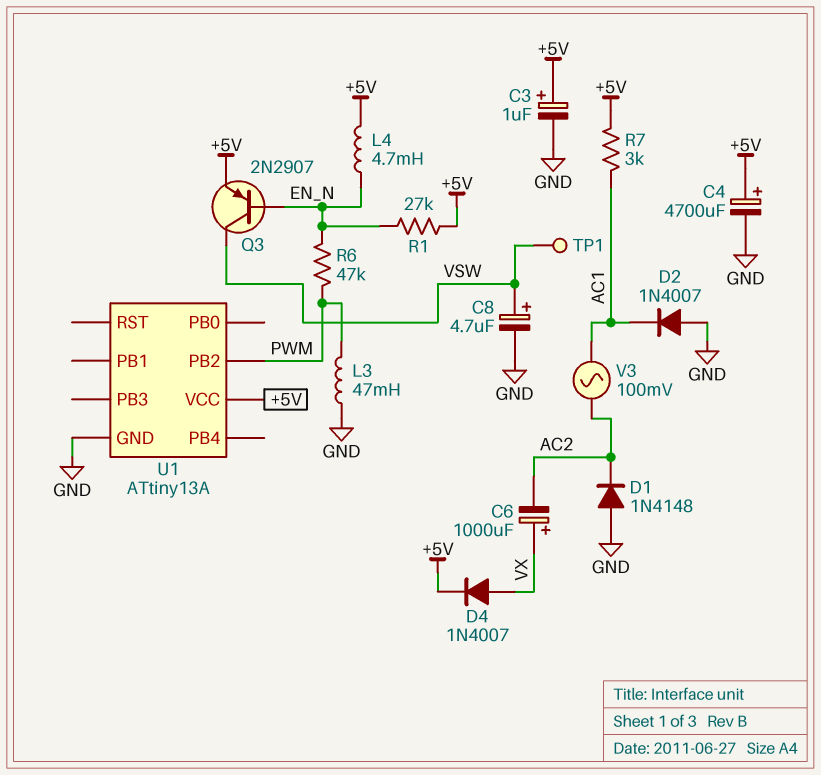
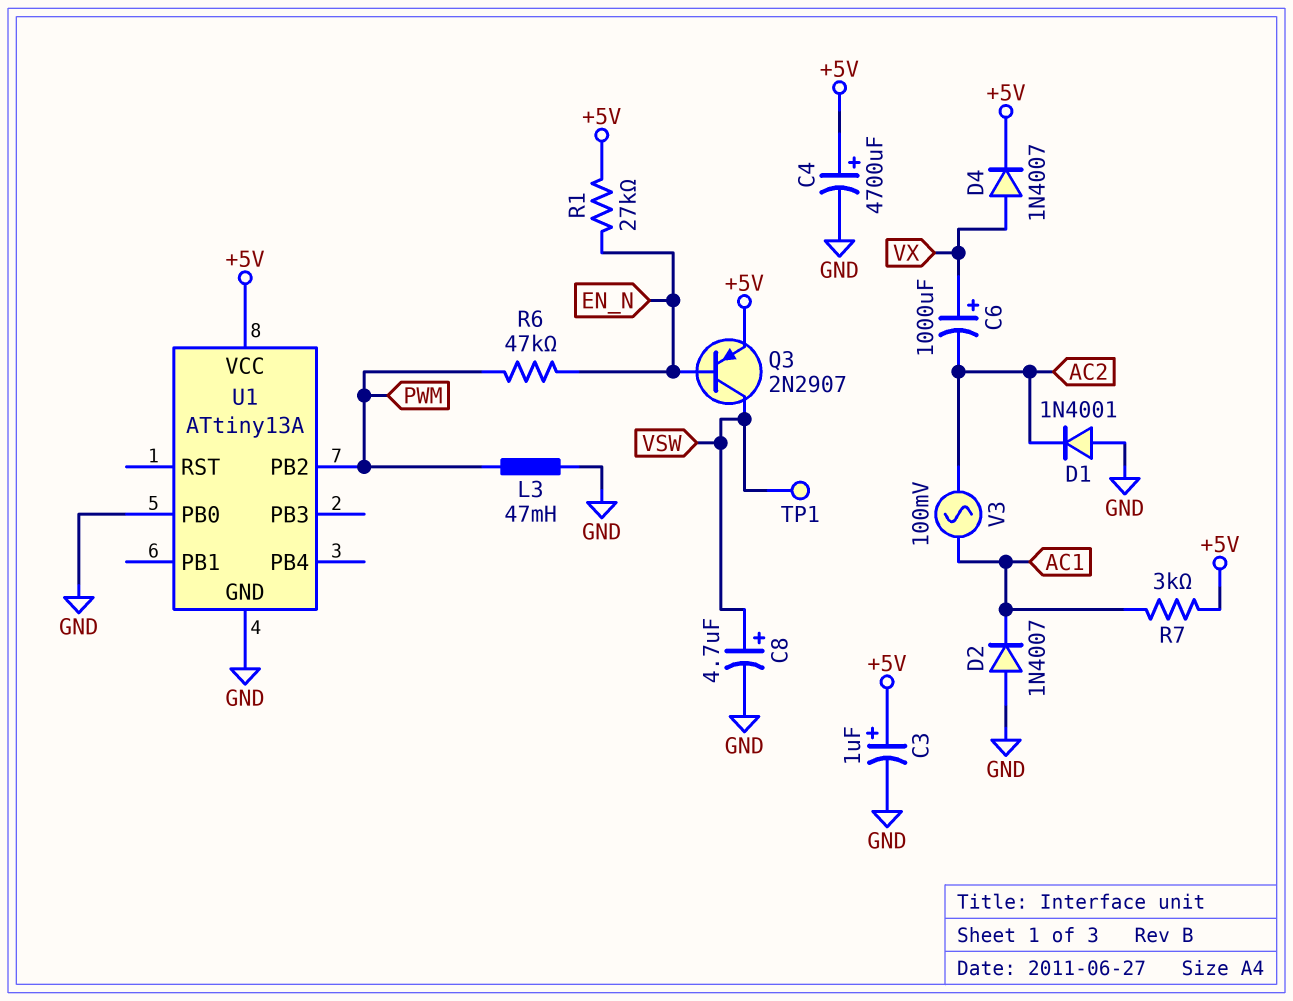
D1: diode 1N4148 (A GND, K AC2) -> diode 1N4001 (A GND, K AC2)
L4: 4.7mH (+5V, EN_N) -> none
U1 pin PB0: none -> GND

